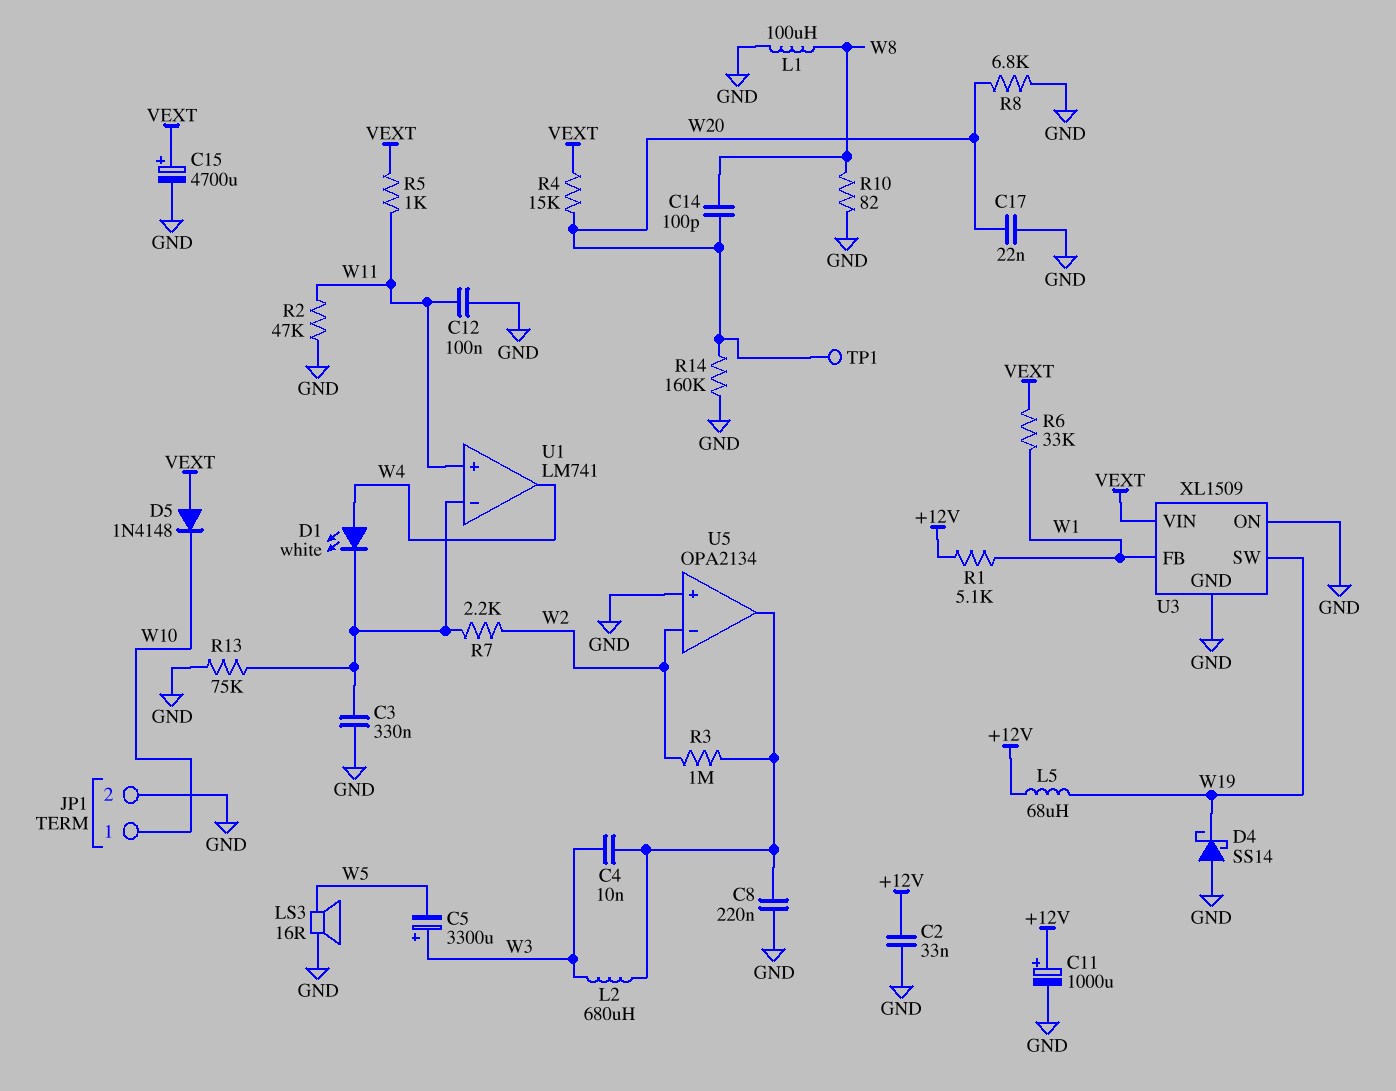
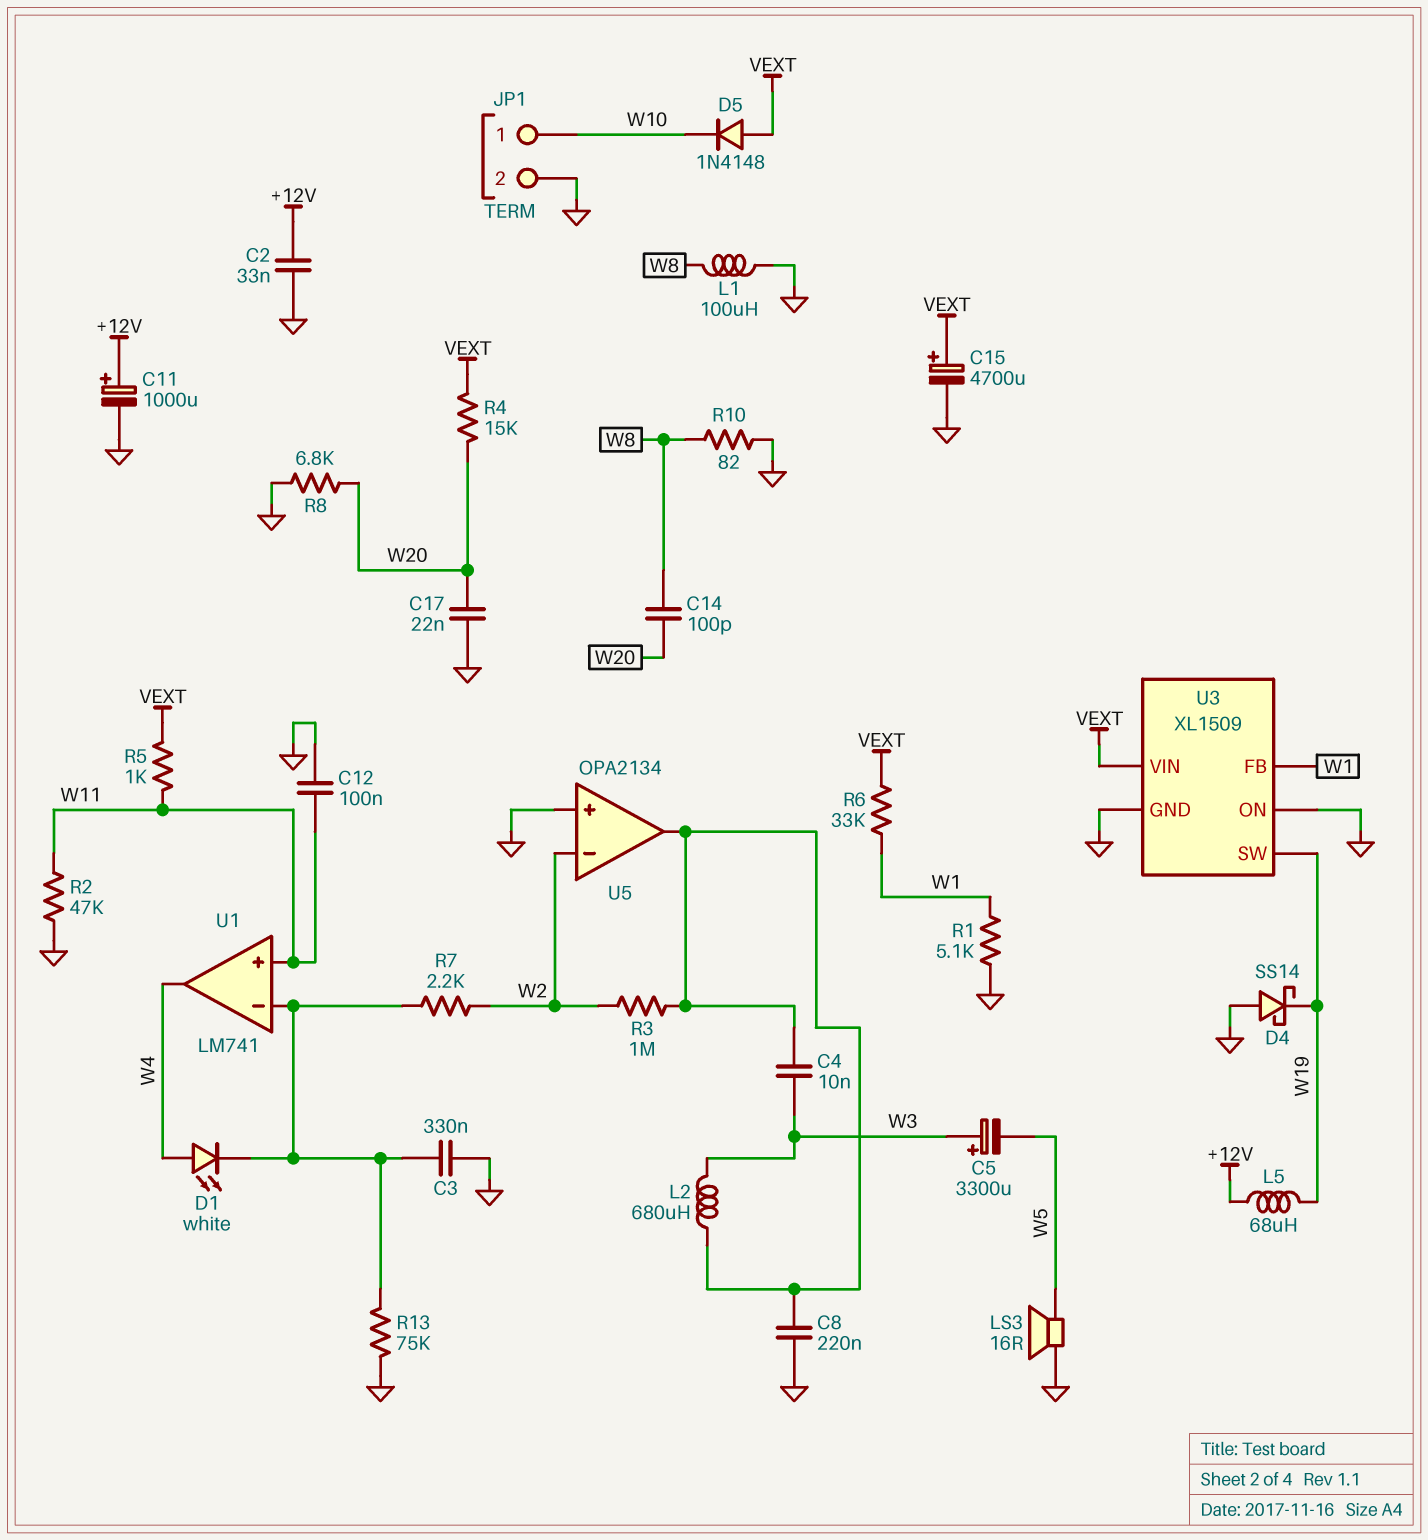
R1: 5.1k (+12V, W1) -> 5.1k (GND, W1)
R14: 160k (GND, W20) -> none
TP1: test point (W20) -> none

